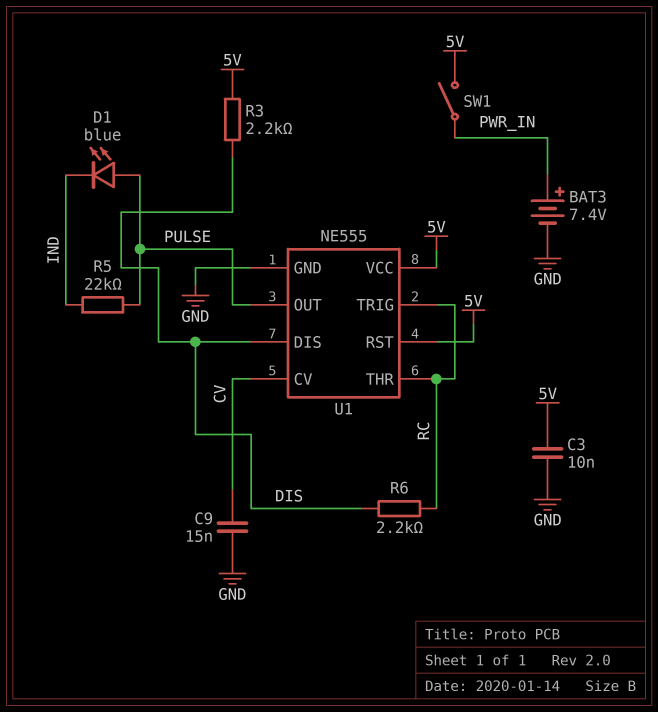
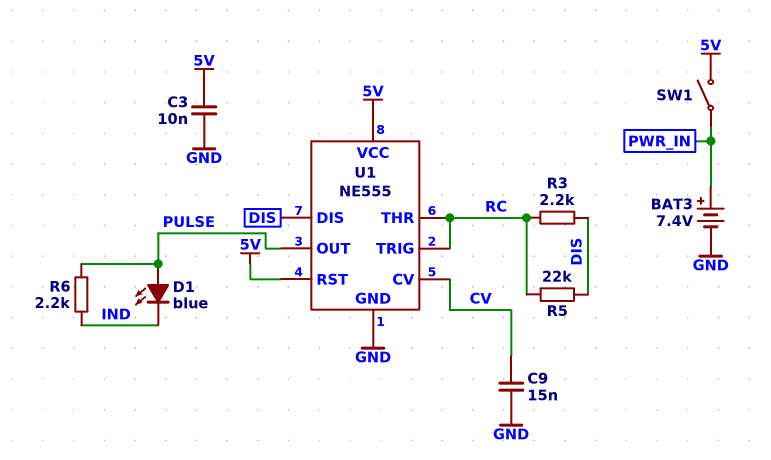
R3: 2.2k (5V, DIS) -> 2.2k (DIS, RC)
R5: 22k (IND, PULSE) -> 22k (DIS, RC)
R6: 2.2k (DIS, RC) -> 2.2k (IND, PULSE)

